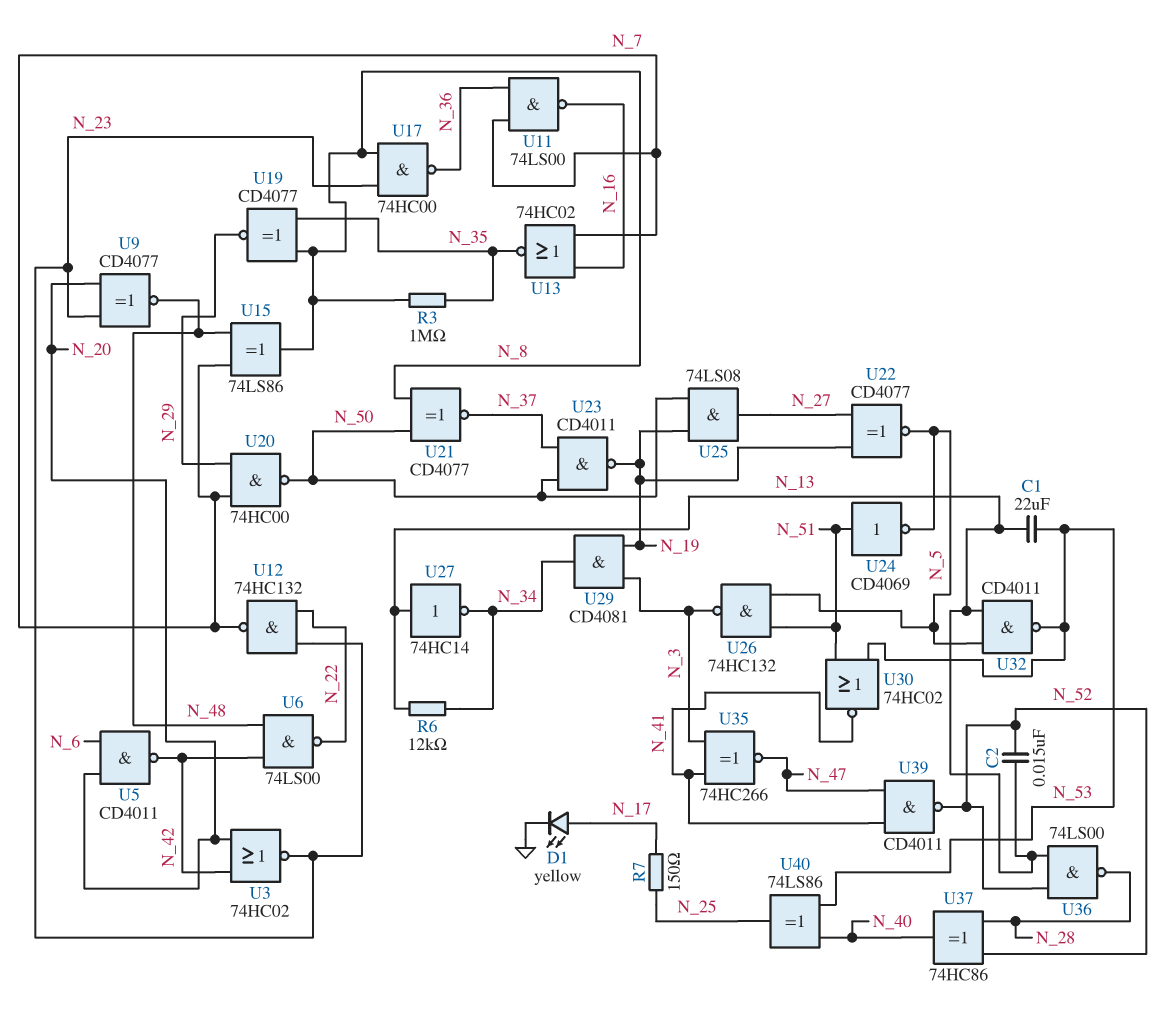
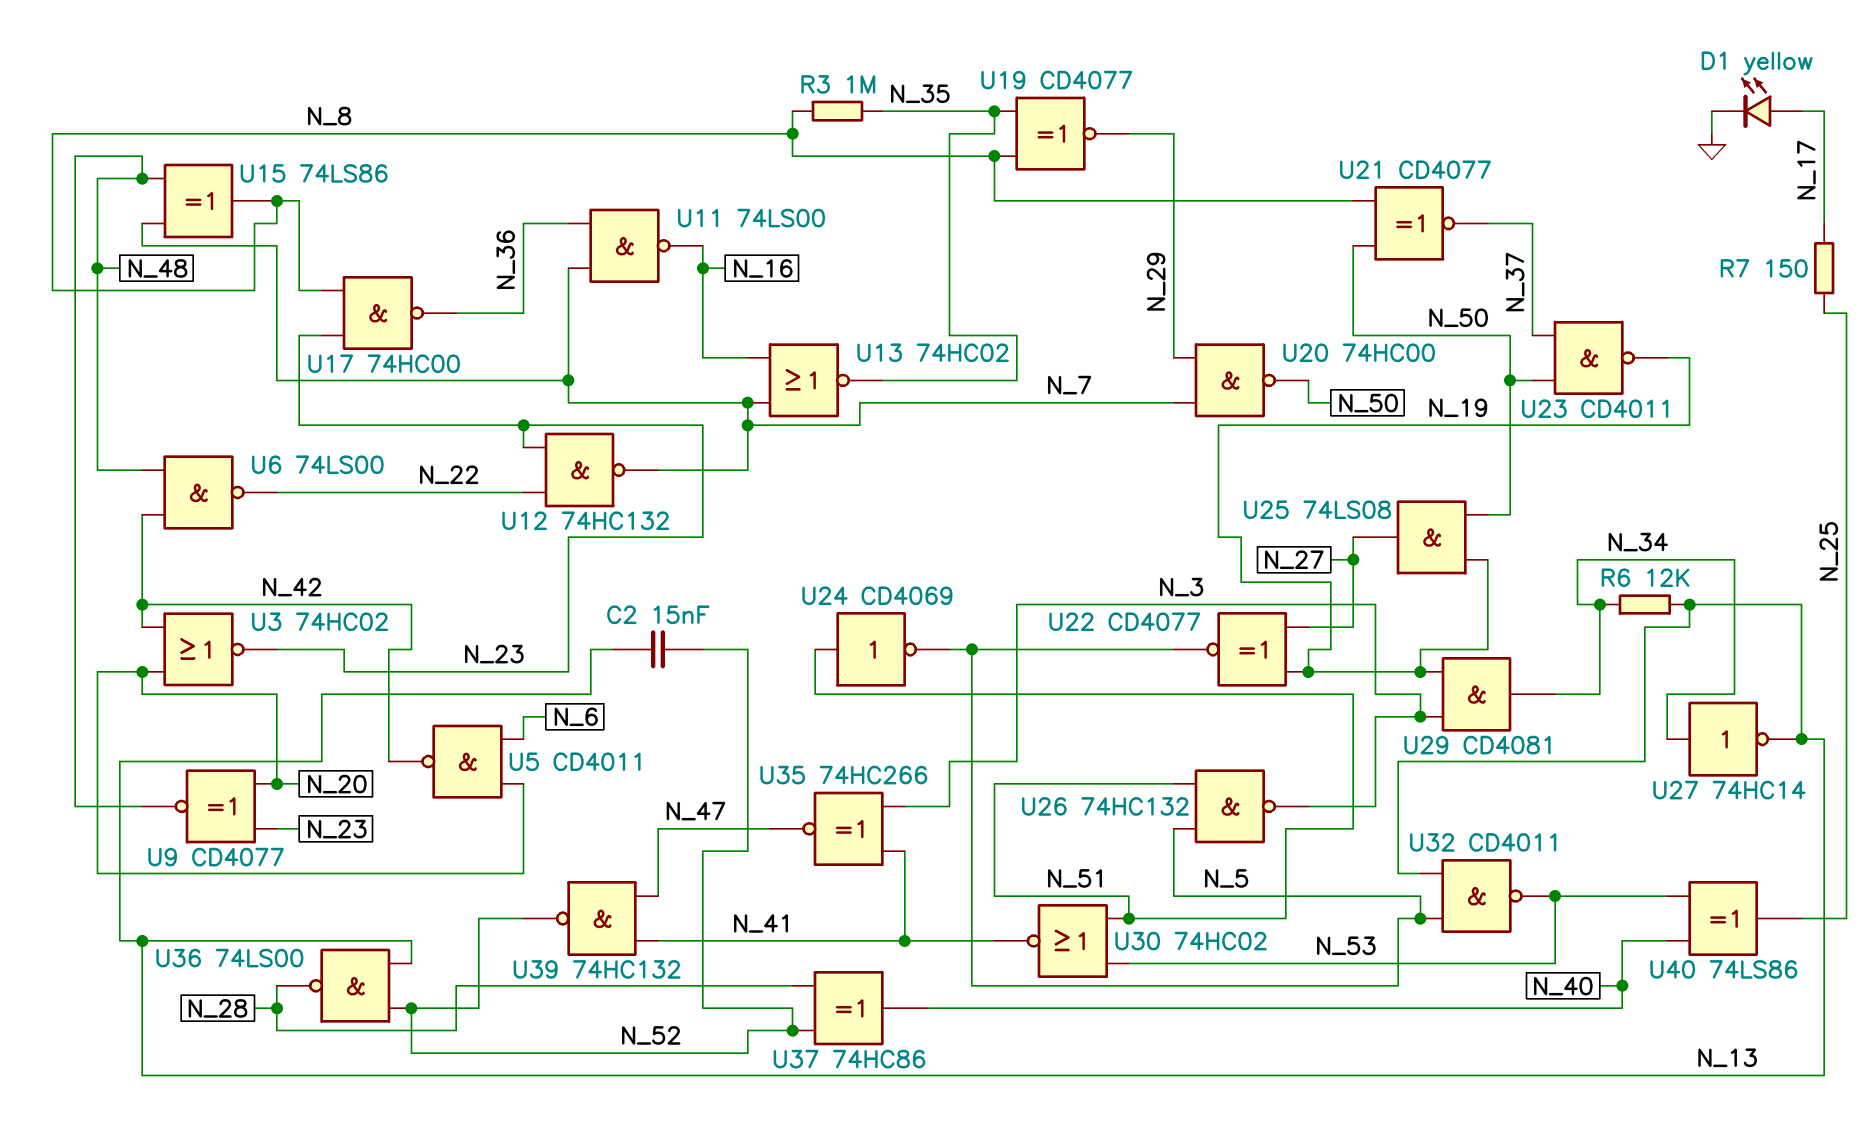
C1: 22uF (N_13, N_53) -> none
U27: NOT 74HC14 (in N_13, out N_34) -> NOT 74HC14 (in N_34, out N_13)
U39: NAND CD4011 (in N_41, in N_47, out N_52) -> NAND 74HC132 (in N_41, in N_47, out N_52)

